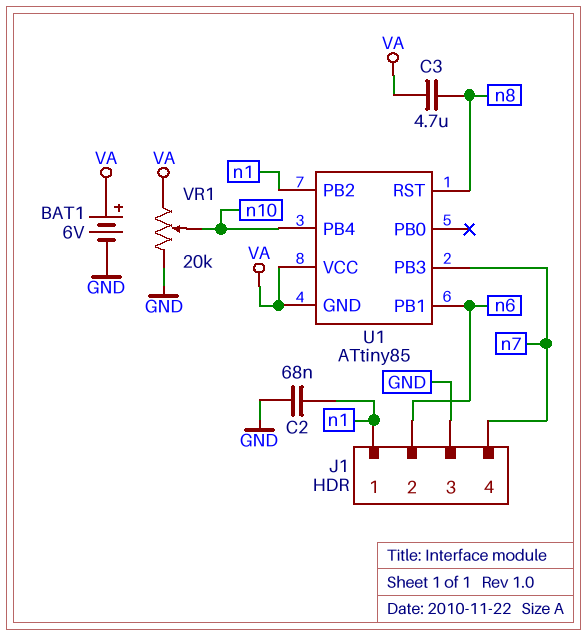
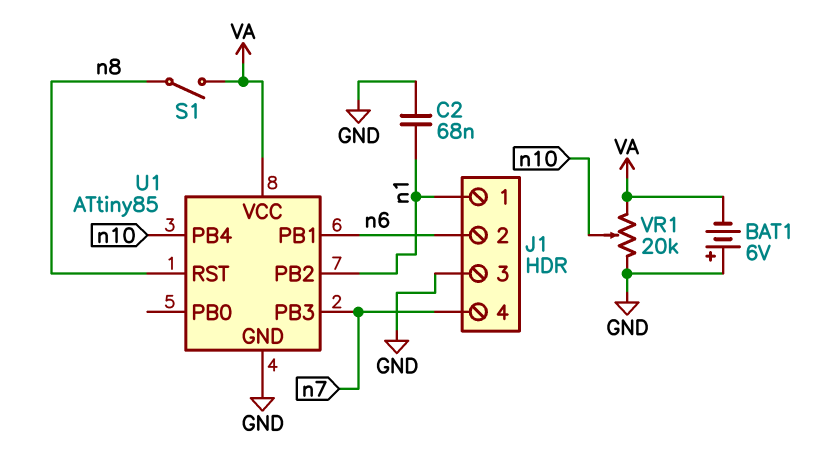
BAT1: 6V (plus VA, minus GND) -> 6V (plus GND, minus VA)
C3: 4.7uF (VA, n8) -> none
S1: none -> switch (VA, n8)
U1 pin GND: VA -> GND

